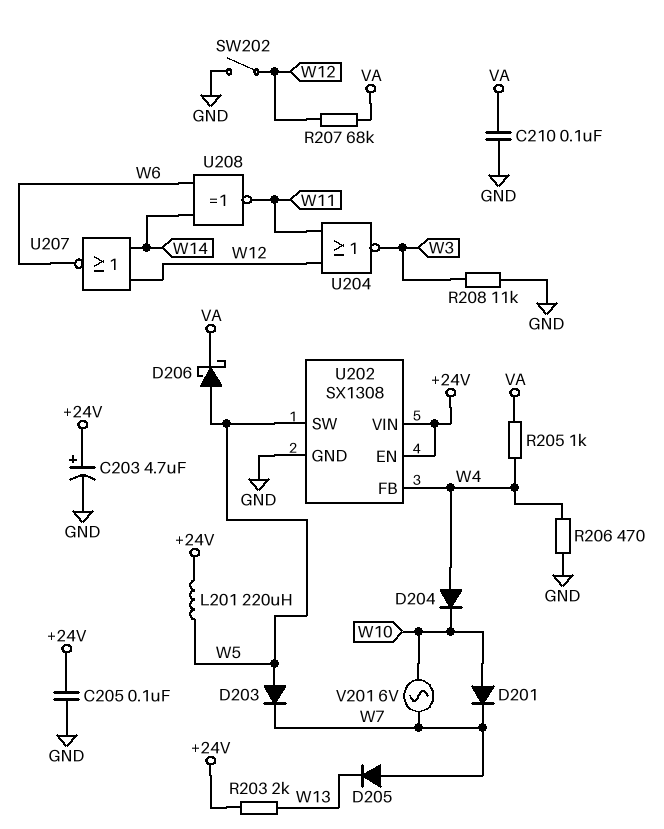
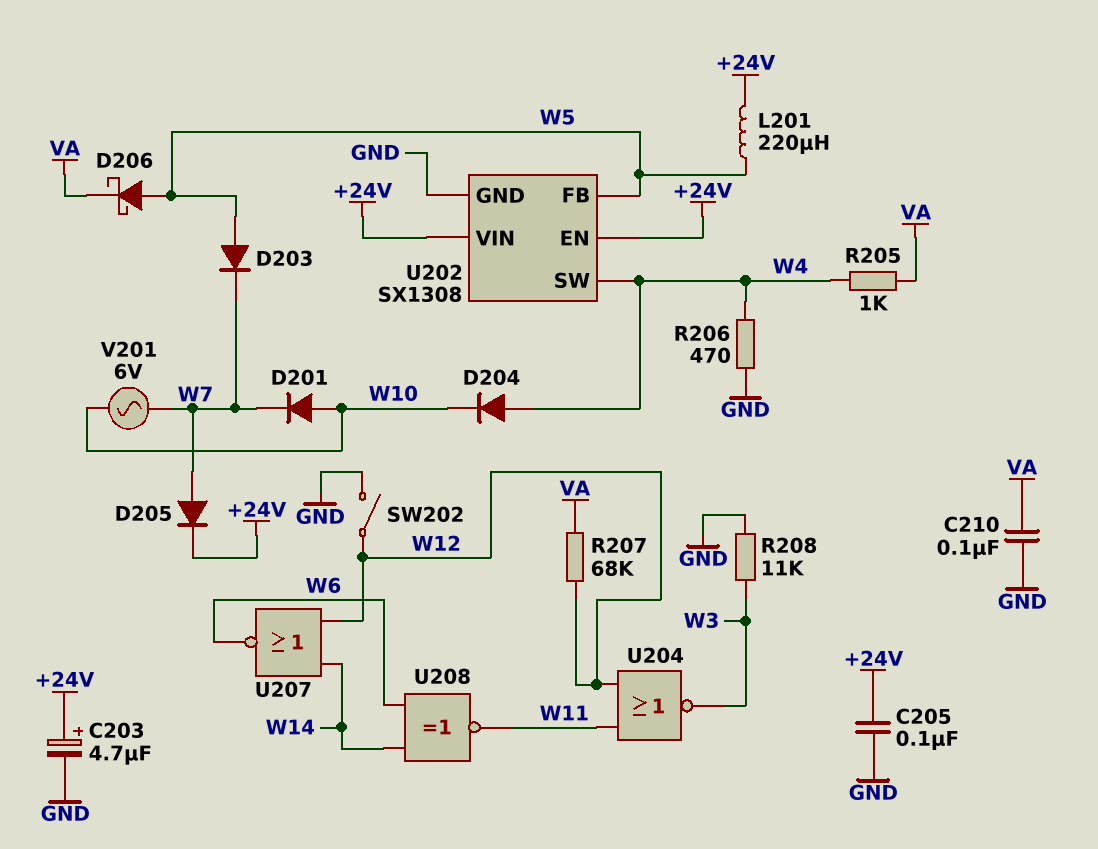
D205: diode (A W7, K W13) -> diode (A W7, K +24V)
R203: 2k (+24V, W13) -> none
U202 pin FB: W4 -> W5
U202 pin SW: W5 -> W4

